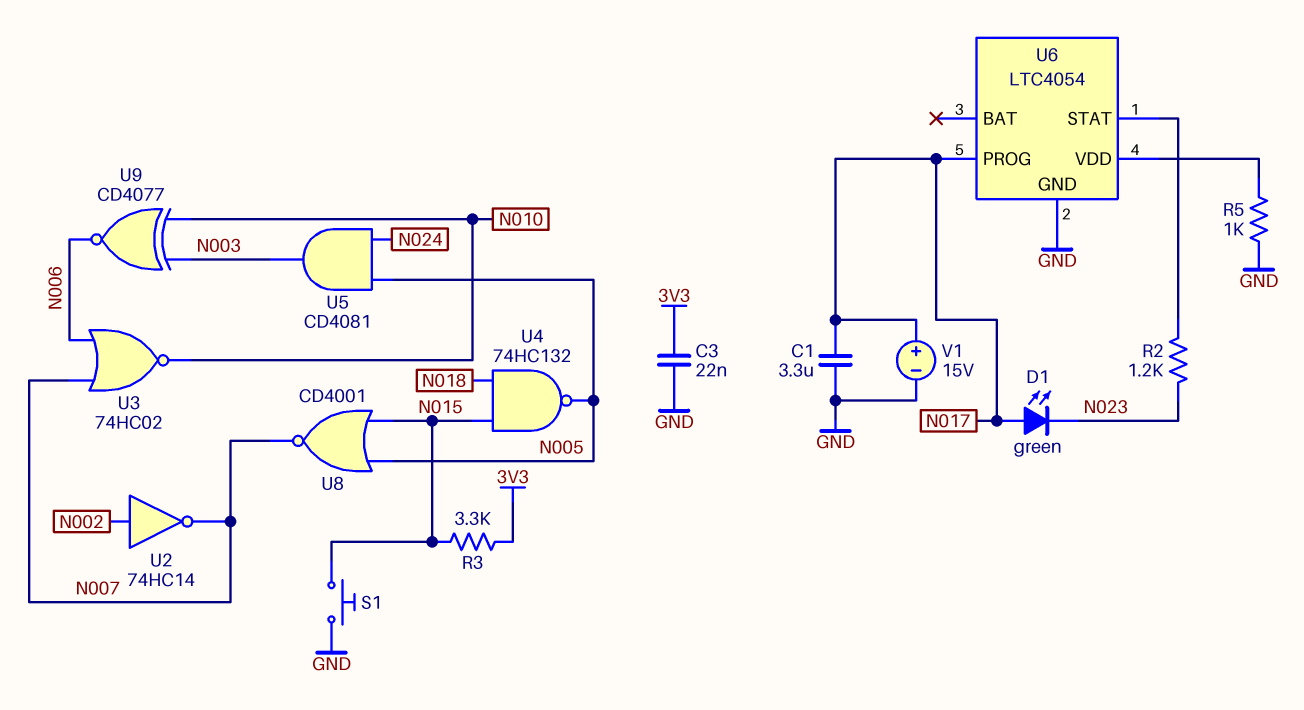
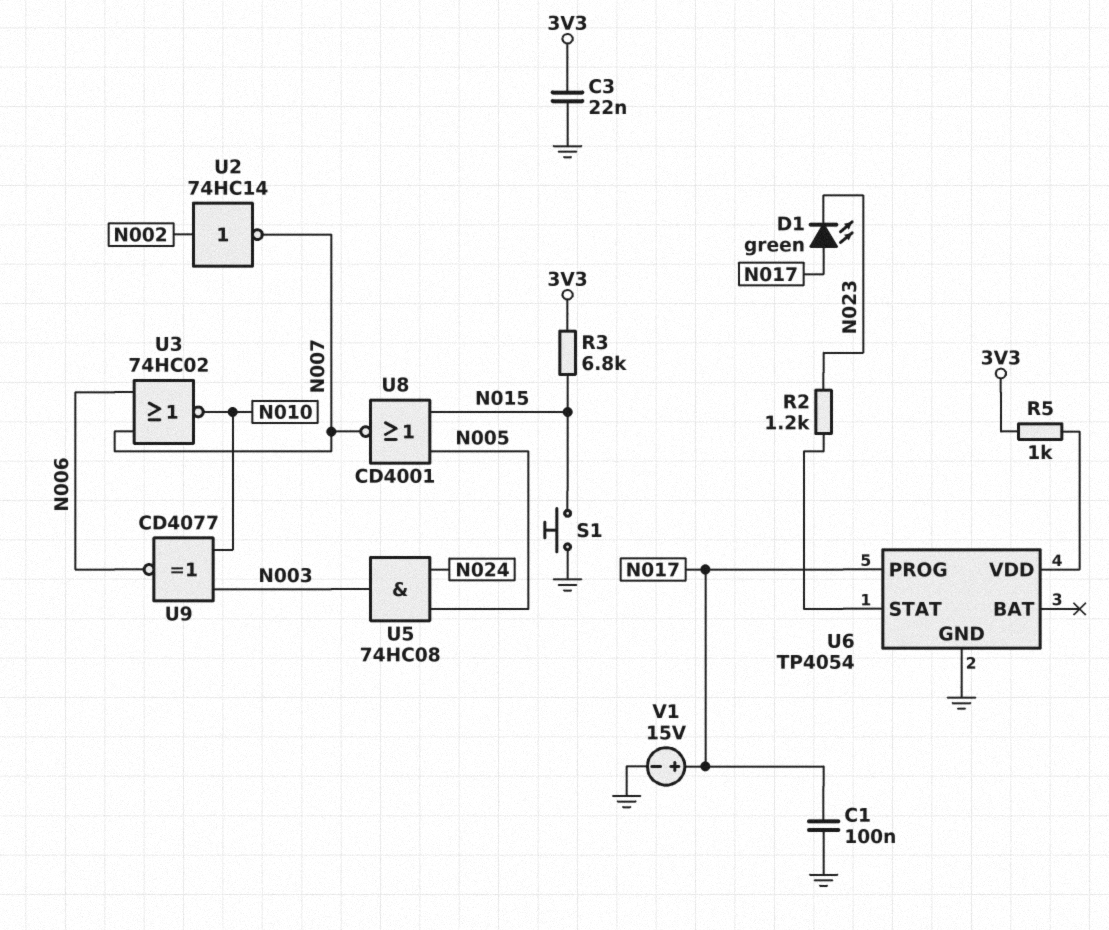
C1: 3.3uF (GND, N017) -> 100nF (GND, N017)
R3: 3.3k (3V3, N015) -> 6.8k (3V3, N015)
R5: 1k (GND, U6/VDD) -> 1k (3V3, U6/VDD)
U4: NAND 74HC132 (in N015, in N018, out N005) -> none
U5: AND CD4081 (in N005, in N024, out N003) -> AND 74HC08 (in N005, in N024, out N003)
U6: LTC4054 -> TP4054

